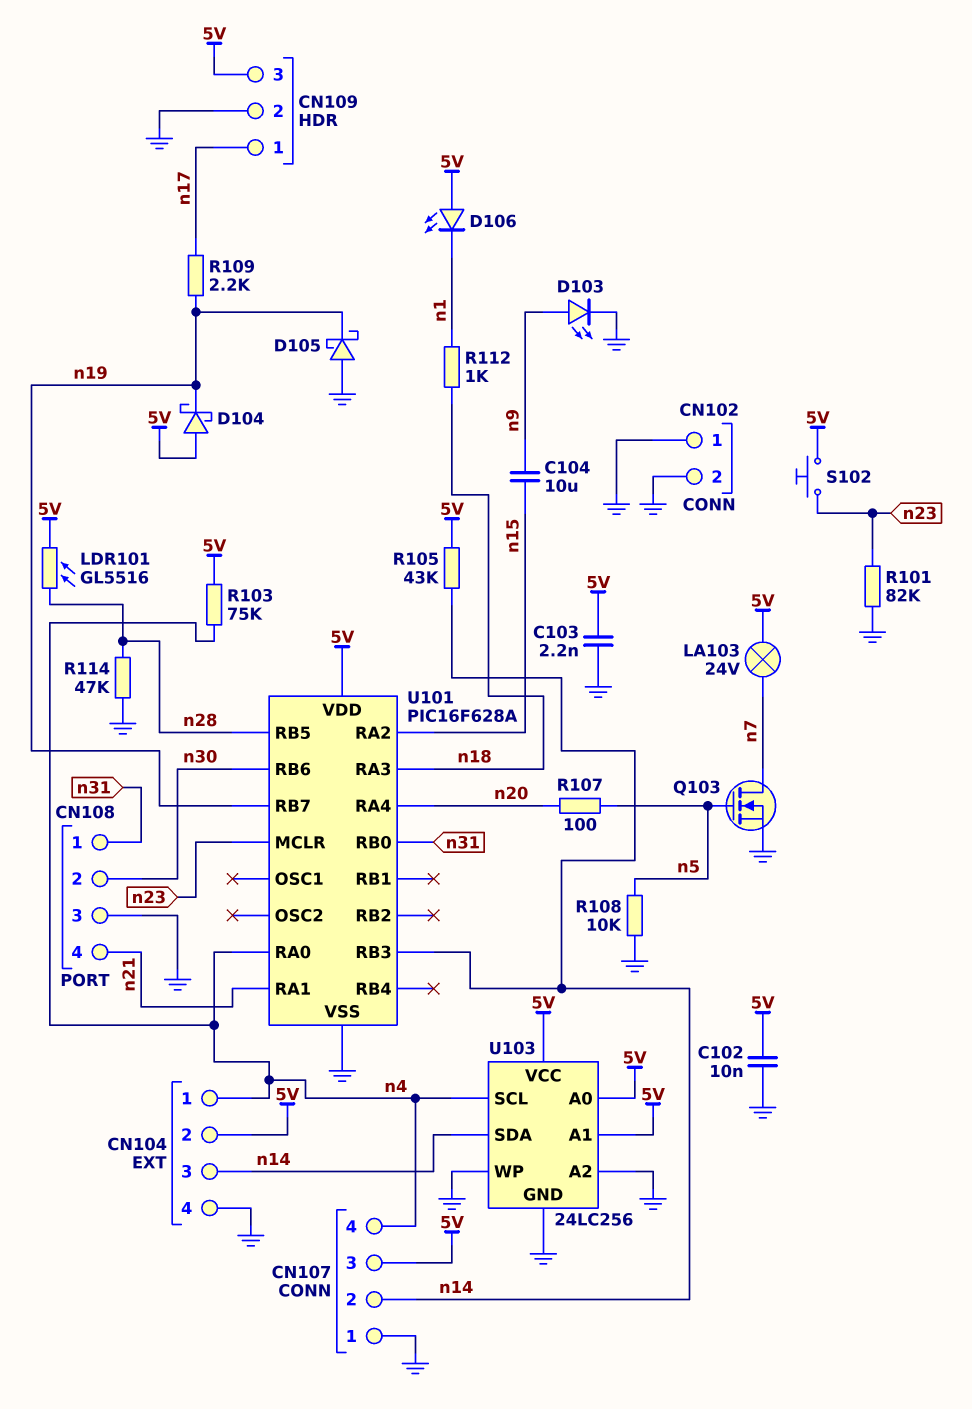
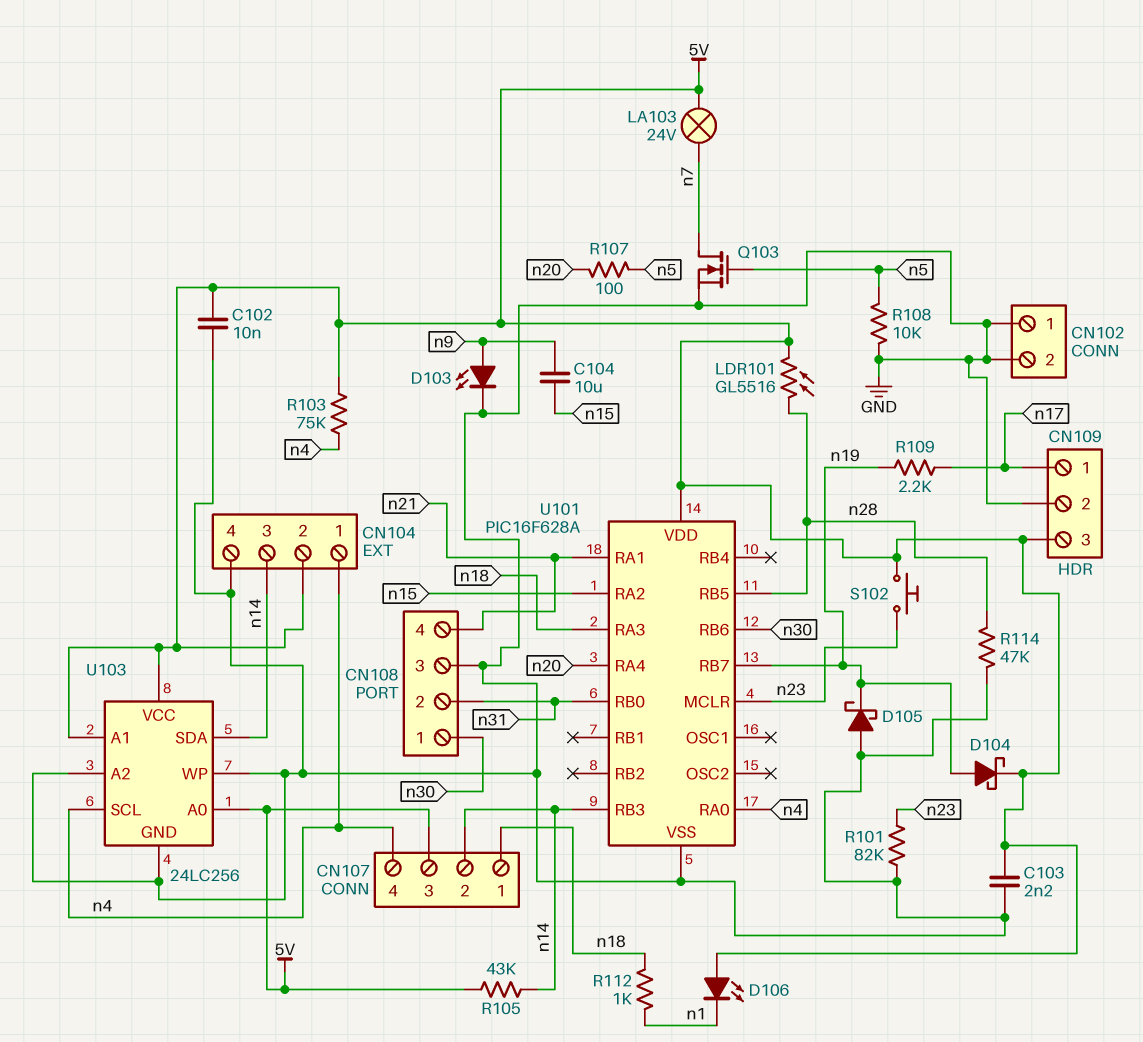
CN107 pin 1: GND -> n18
CN108 pin 1: n31 -> n30
CN108 pin 2: n30 -> n31
D104: schottky (A 5V, K n19) -> schottky (A n19, K 5V)

